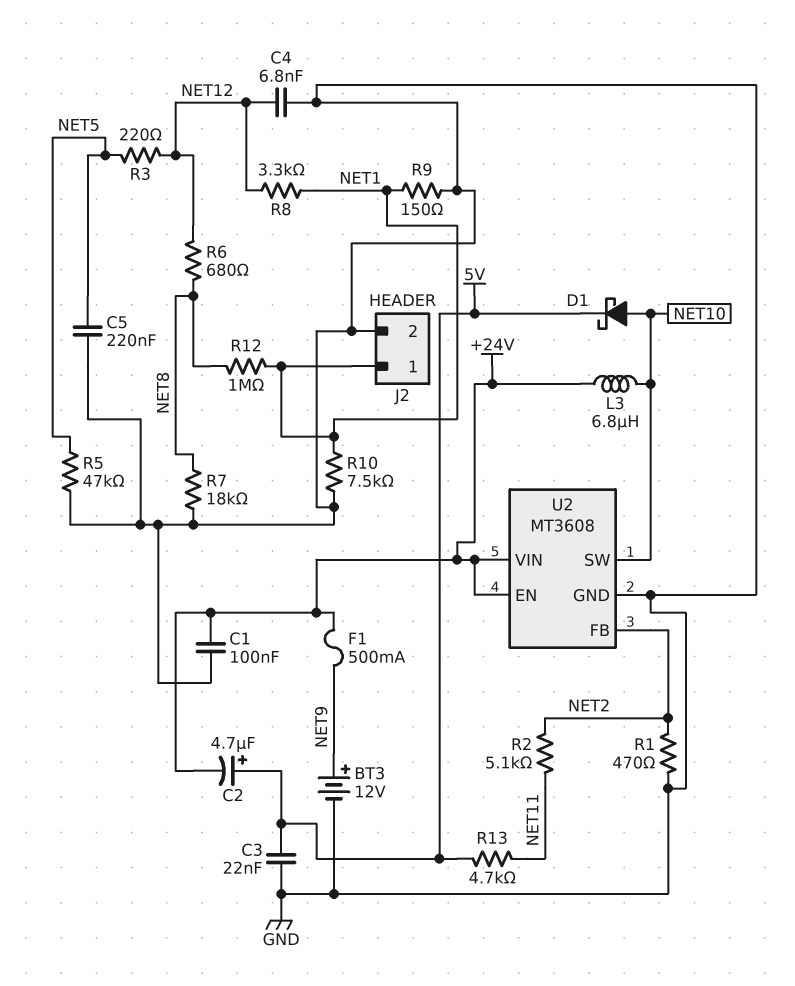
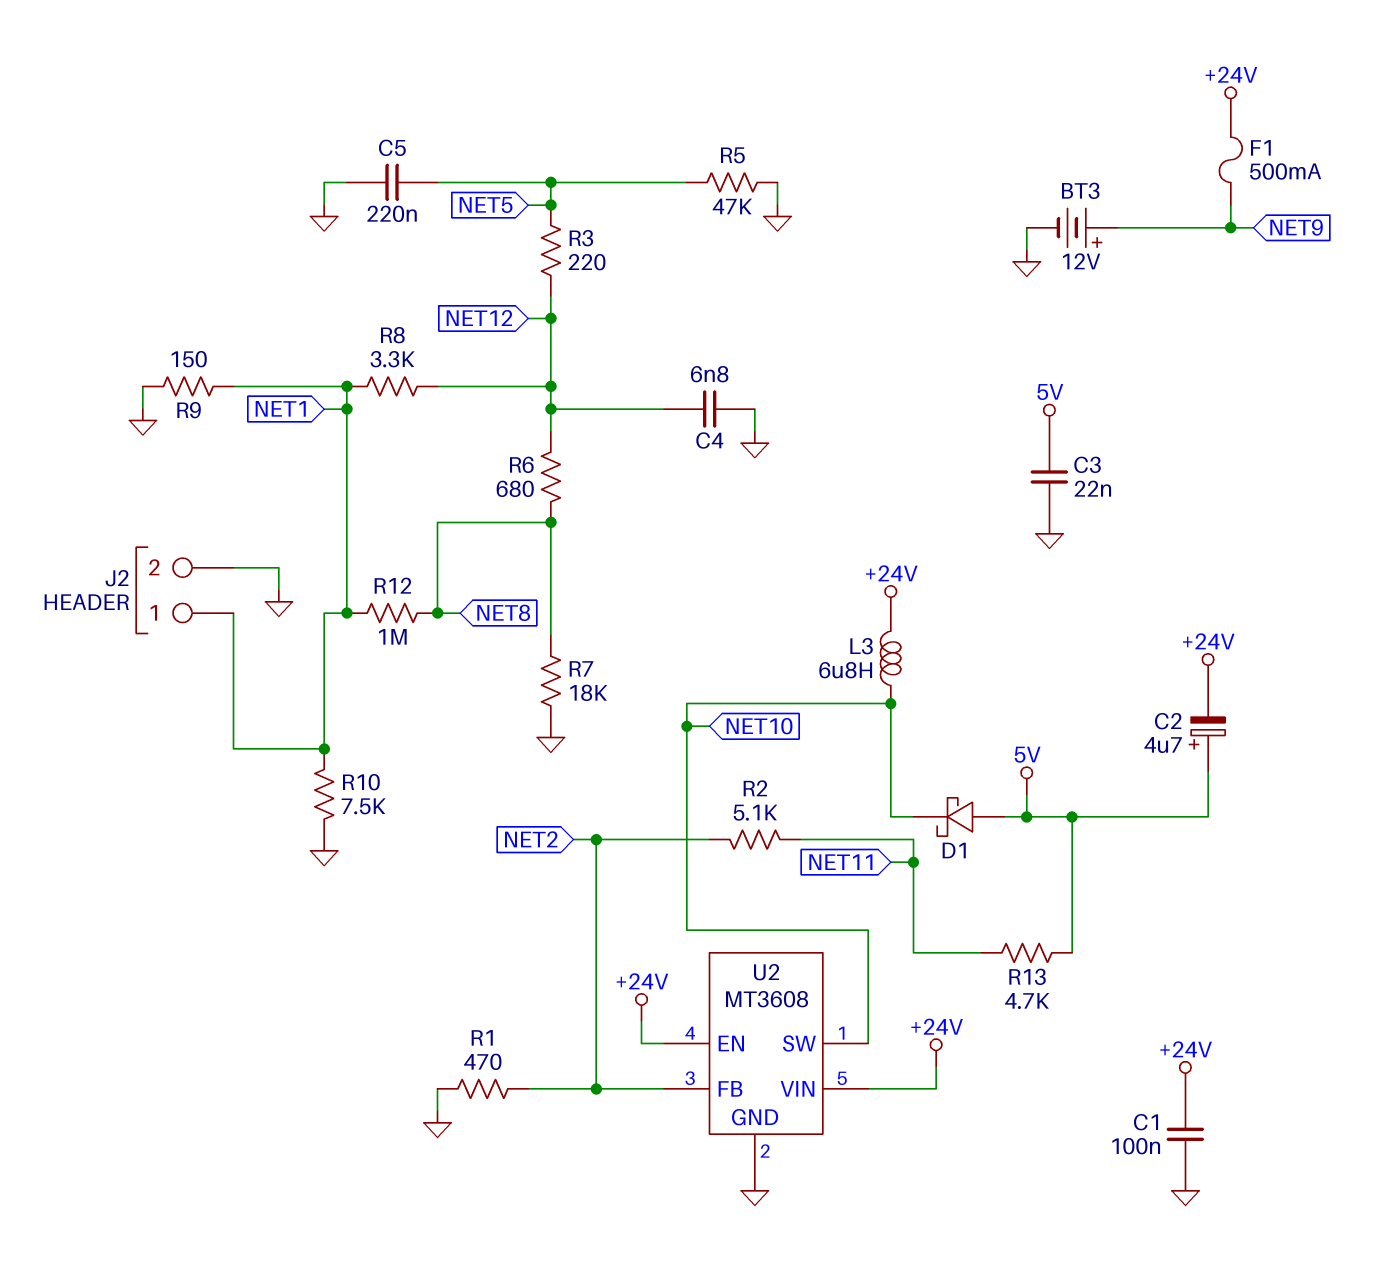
D1: schottky (A NET10, K 5V) -> schottky (A 5V, K NET10)

